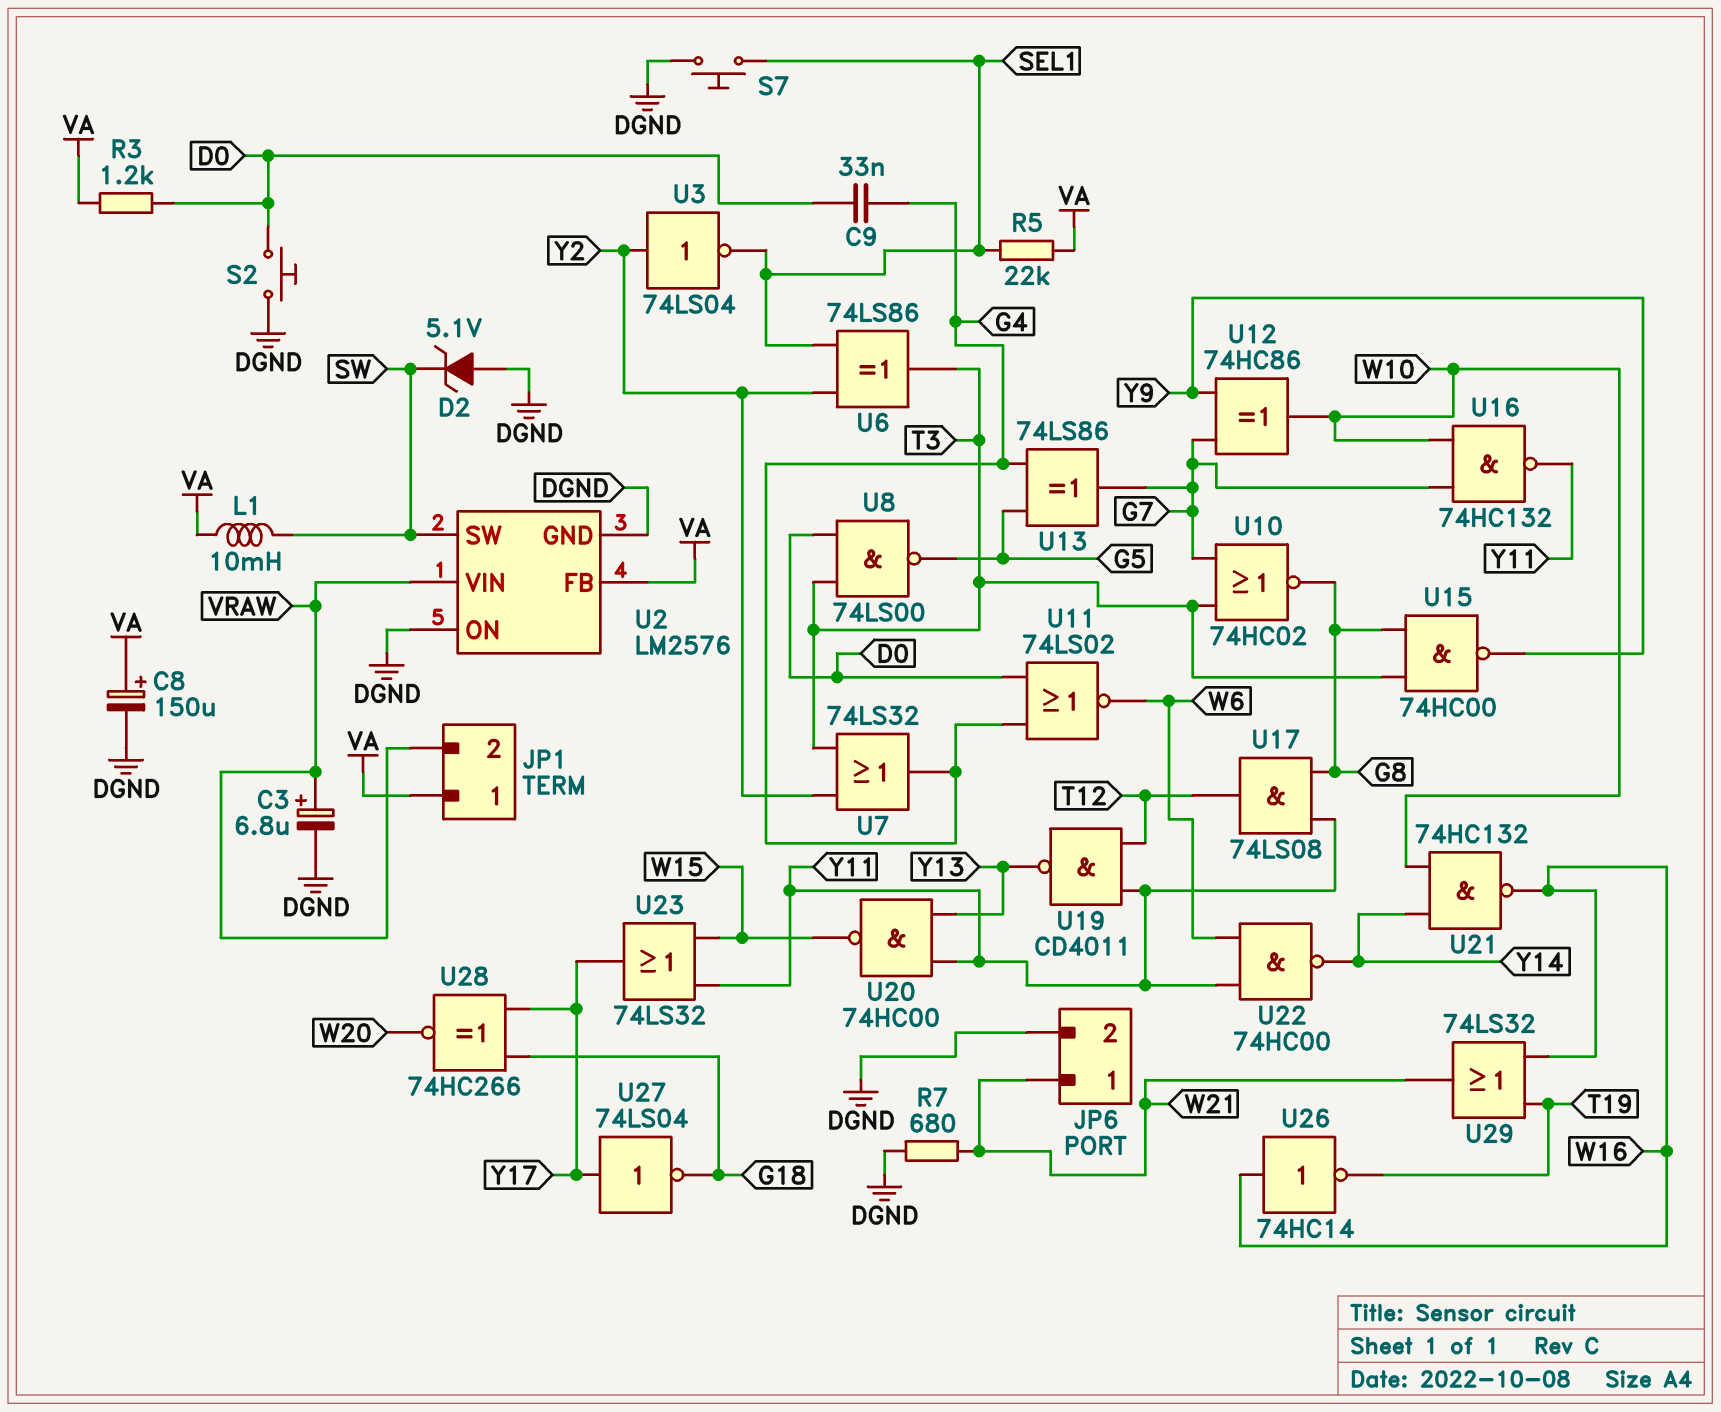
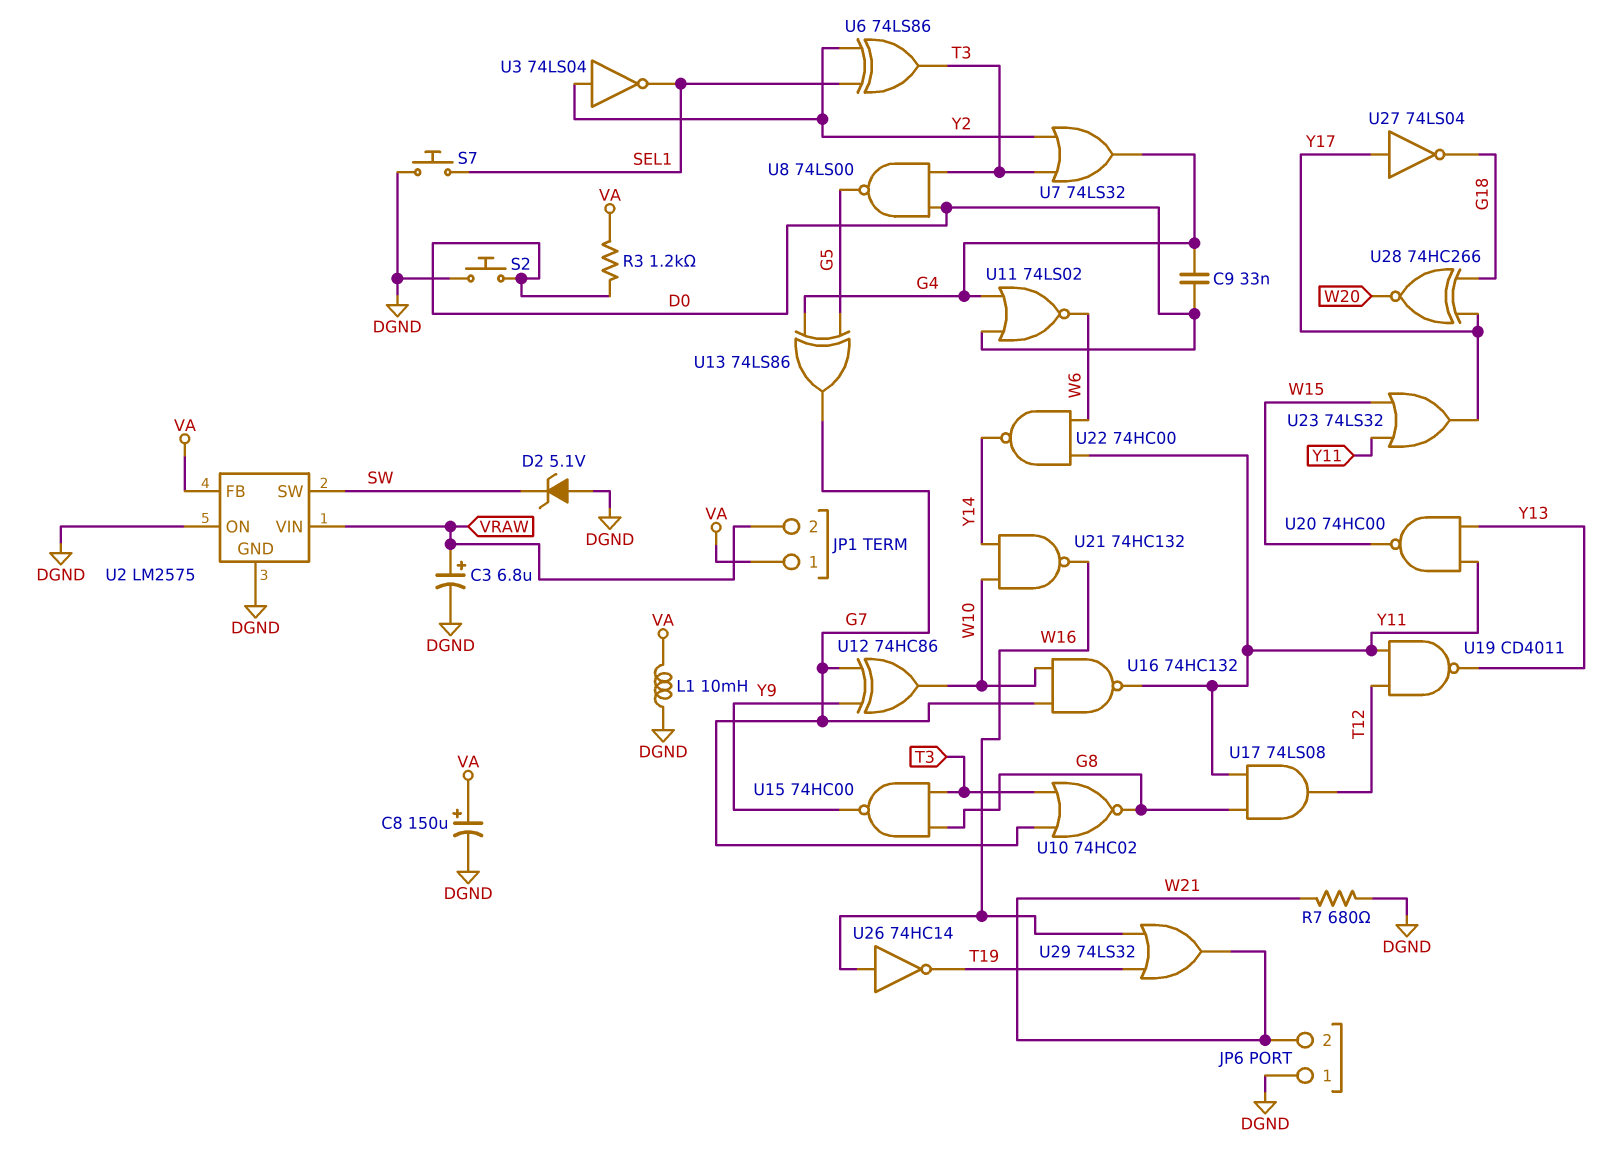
JP6 pin 1: W21 -> DGND
JP6 pin 2: DGND -> W21
L1: 10mH (SW, VA) -> 10mH (DGND, VA)
R5: 22k (SEL1, VA) -> none
U2: LM2576 -> LM2575

